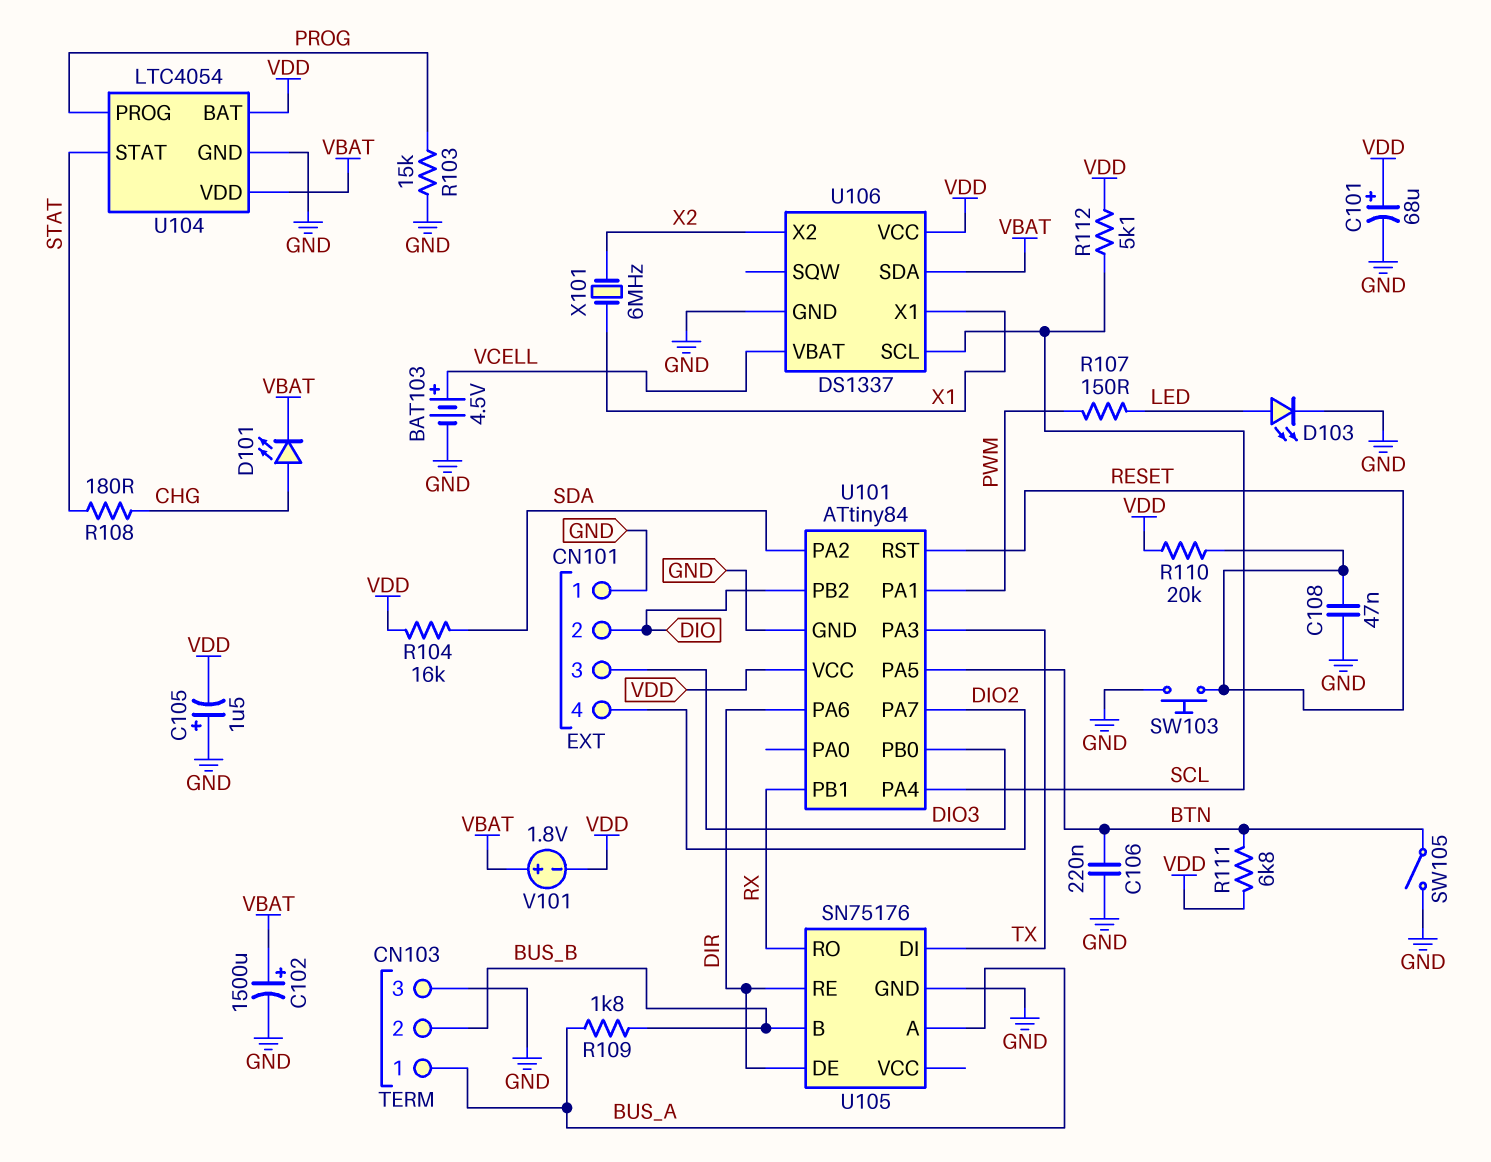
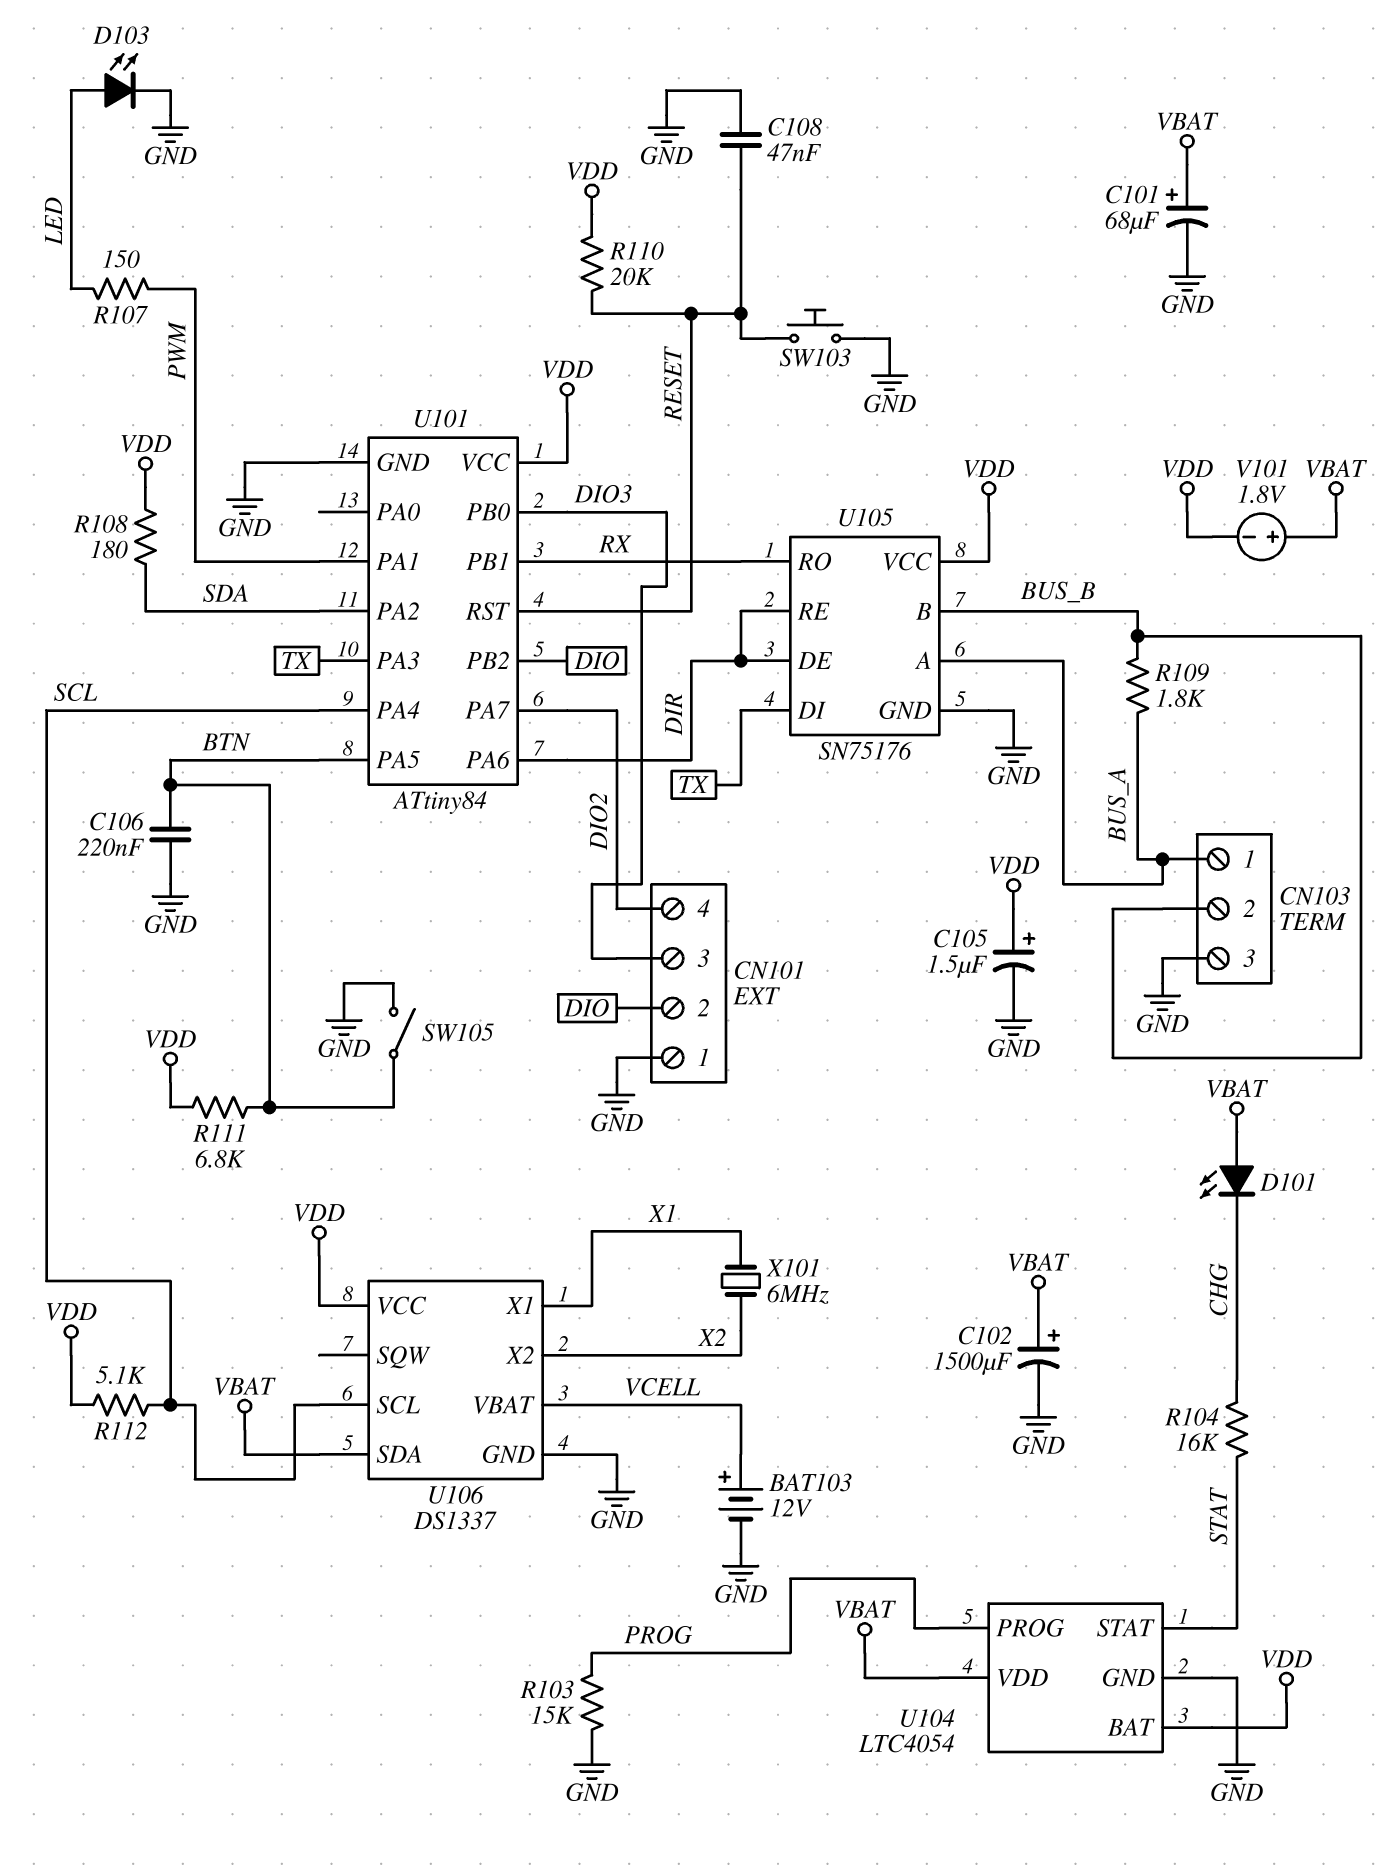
BAT103: 4.5V (plus VCELL, minus GND) -> 12V (plus VCELL, minus GND)
C101: 68uF (plus VDD, minus GND) -> 68uF (plus VBAT, minus GND)
C105: 1.5uF (plus GND, minus VDD) -> 1.5uF (plus VDD, minus GND)
D101: LED (A CHG, K VBAT) -> LED (A VBAT, K CHG)
R104: 16k (SDA, VDD) -> 16k (CHG, STAT)
R108: 180 (CHG, STAT) -> 180 (SDA, VDD)
U105 pin VCC: none -> VDD

